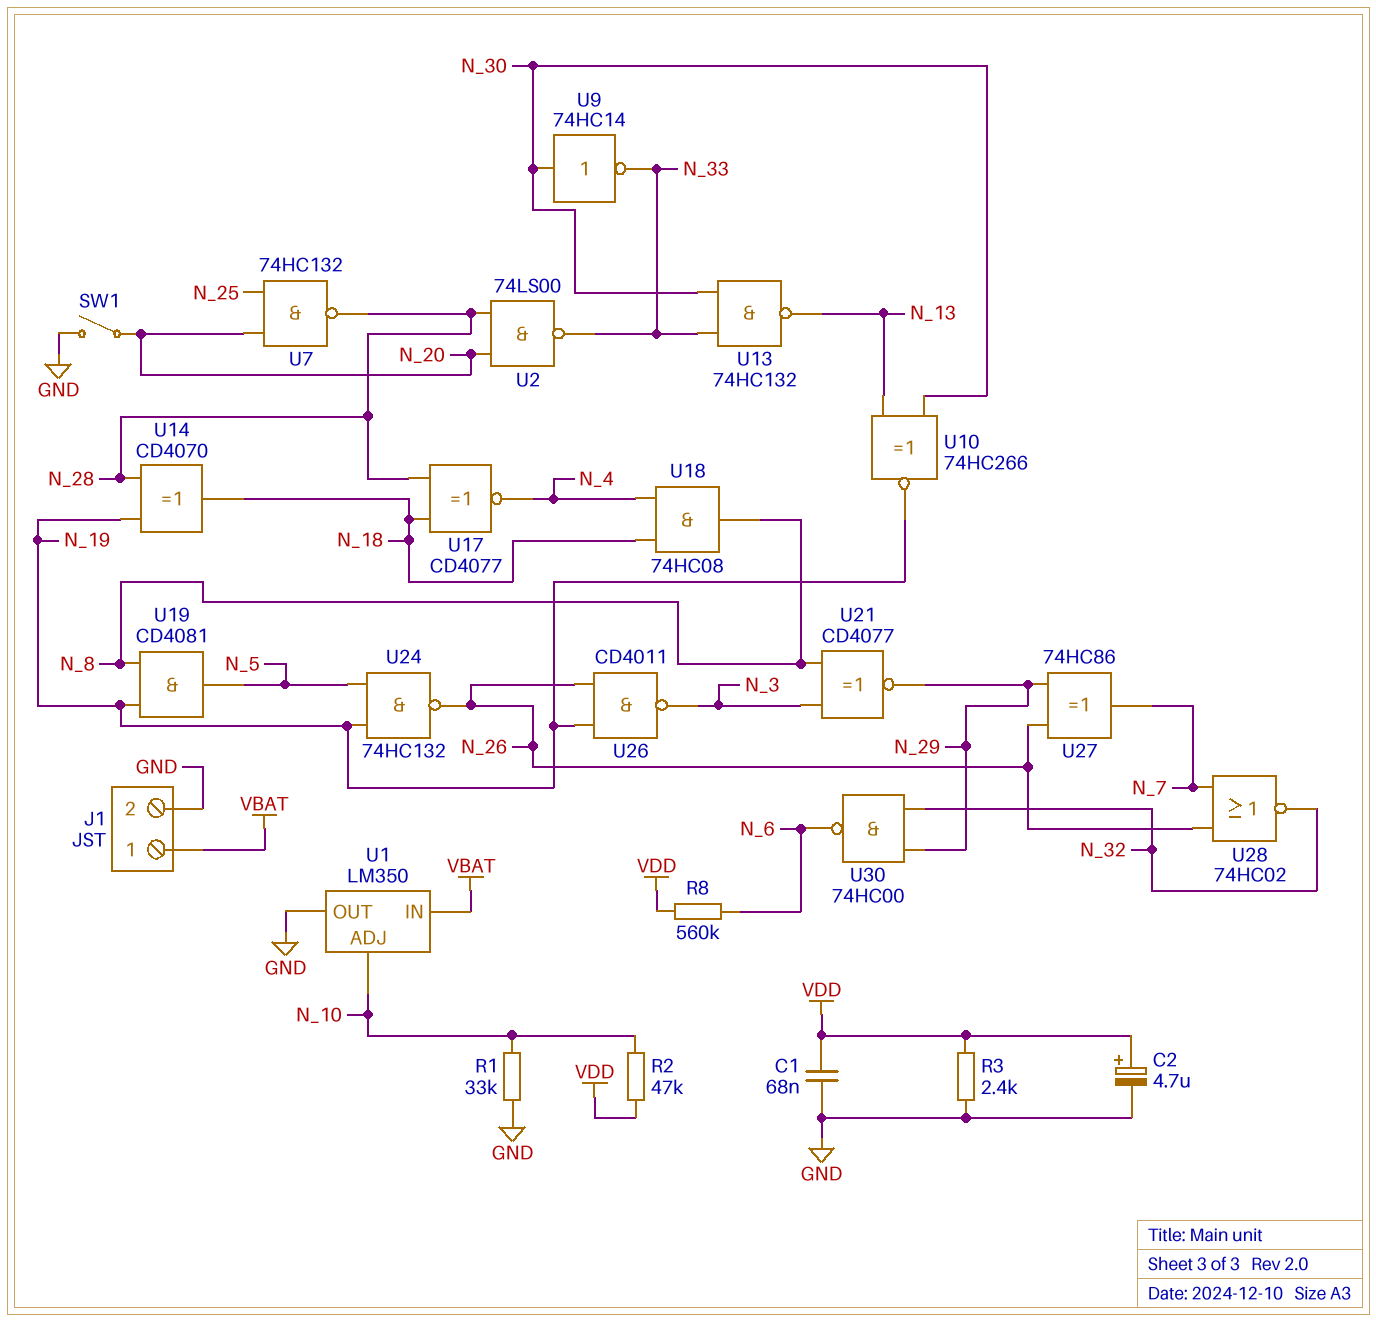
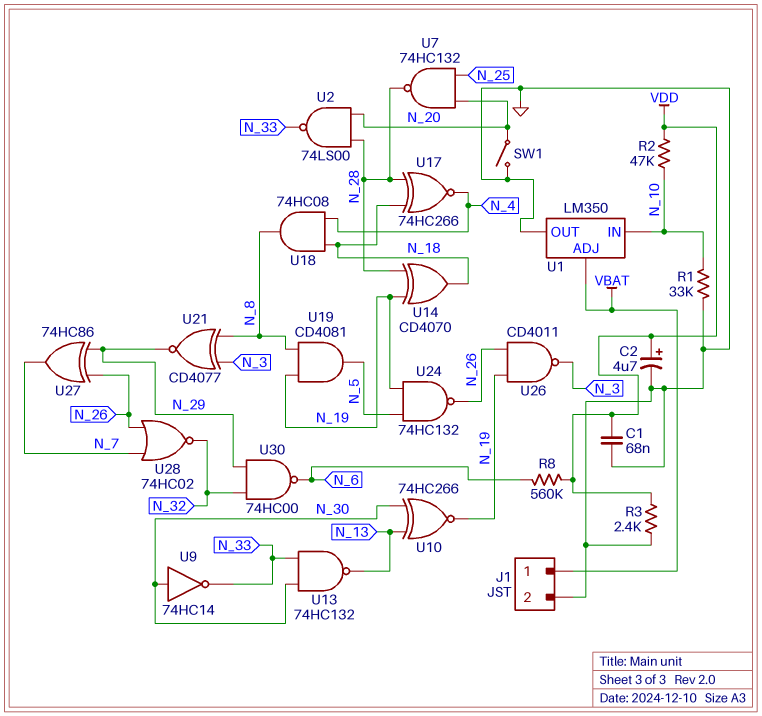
U1 pin ADJ: N_10 -> VBAT
U1 pin IN: VBAT -> N_10
U17: XNOR CD4077 (in N_18, in N_28, out N_4) -> XNOR 74HC266 (in N_18, in N_28, out N_4)

